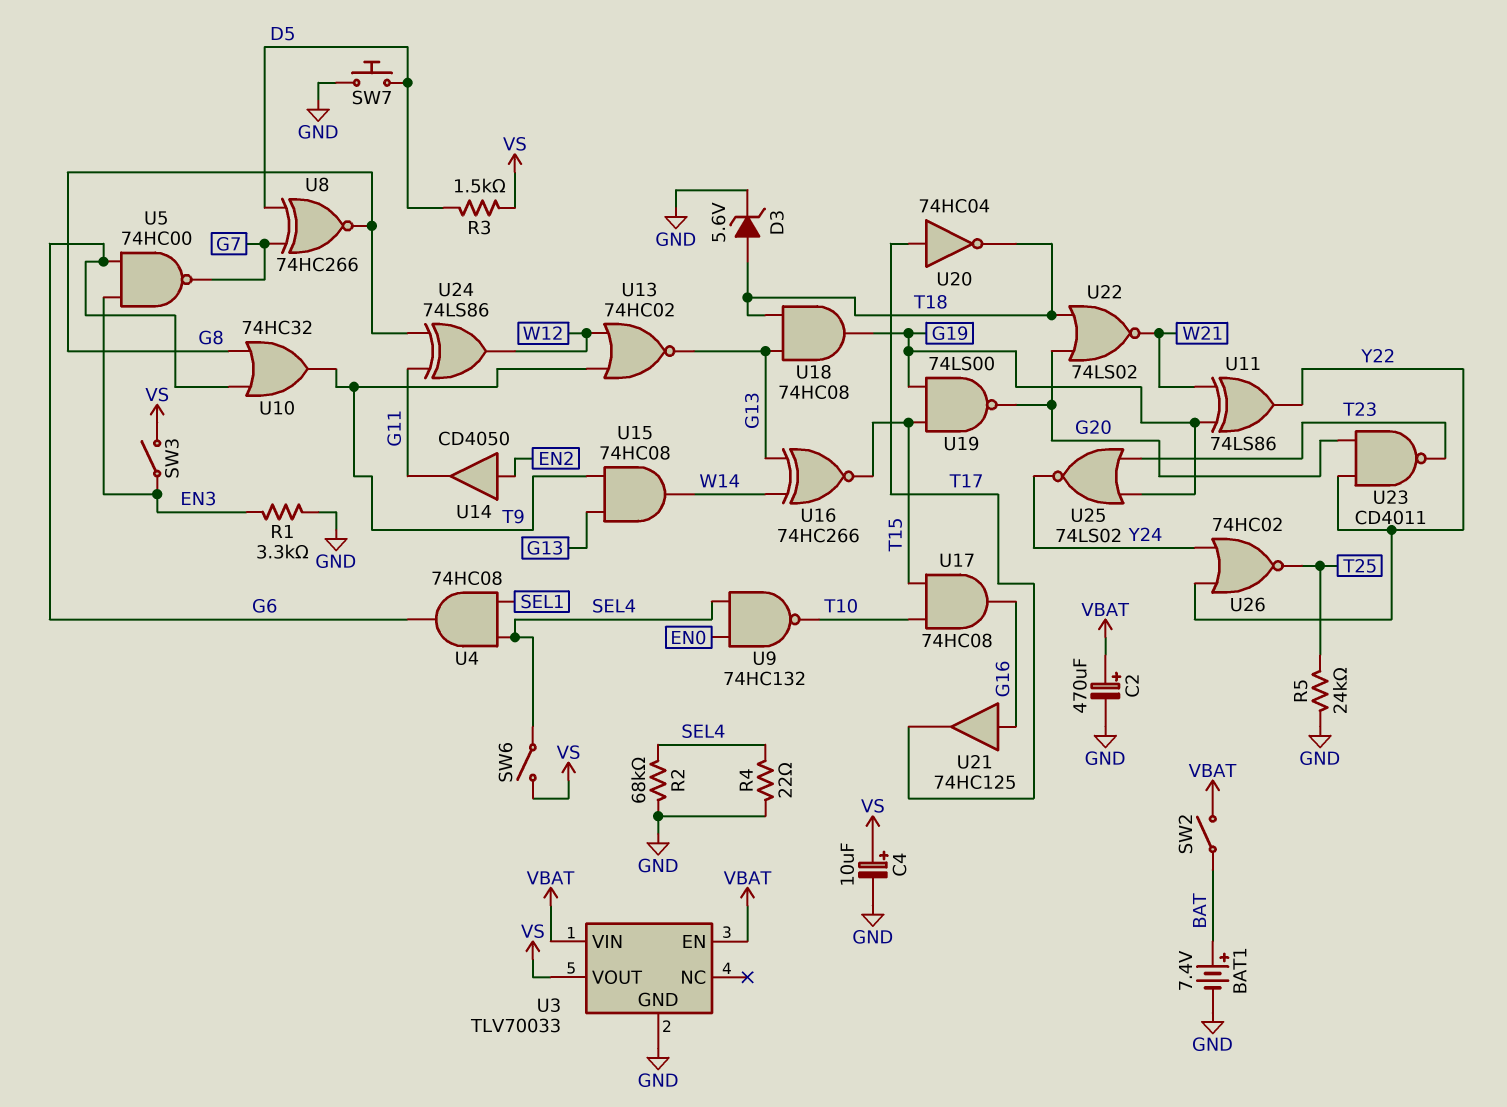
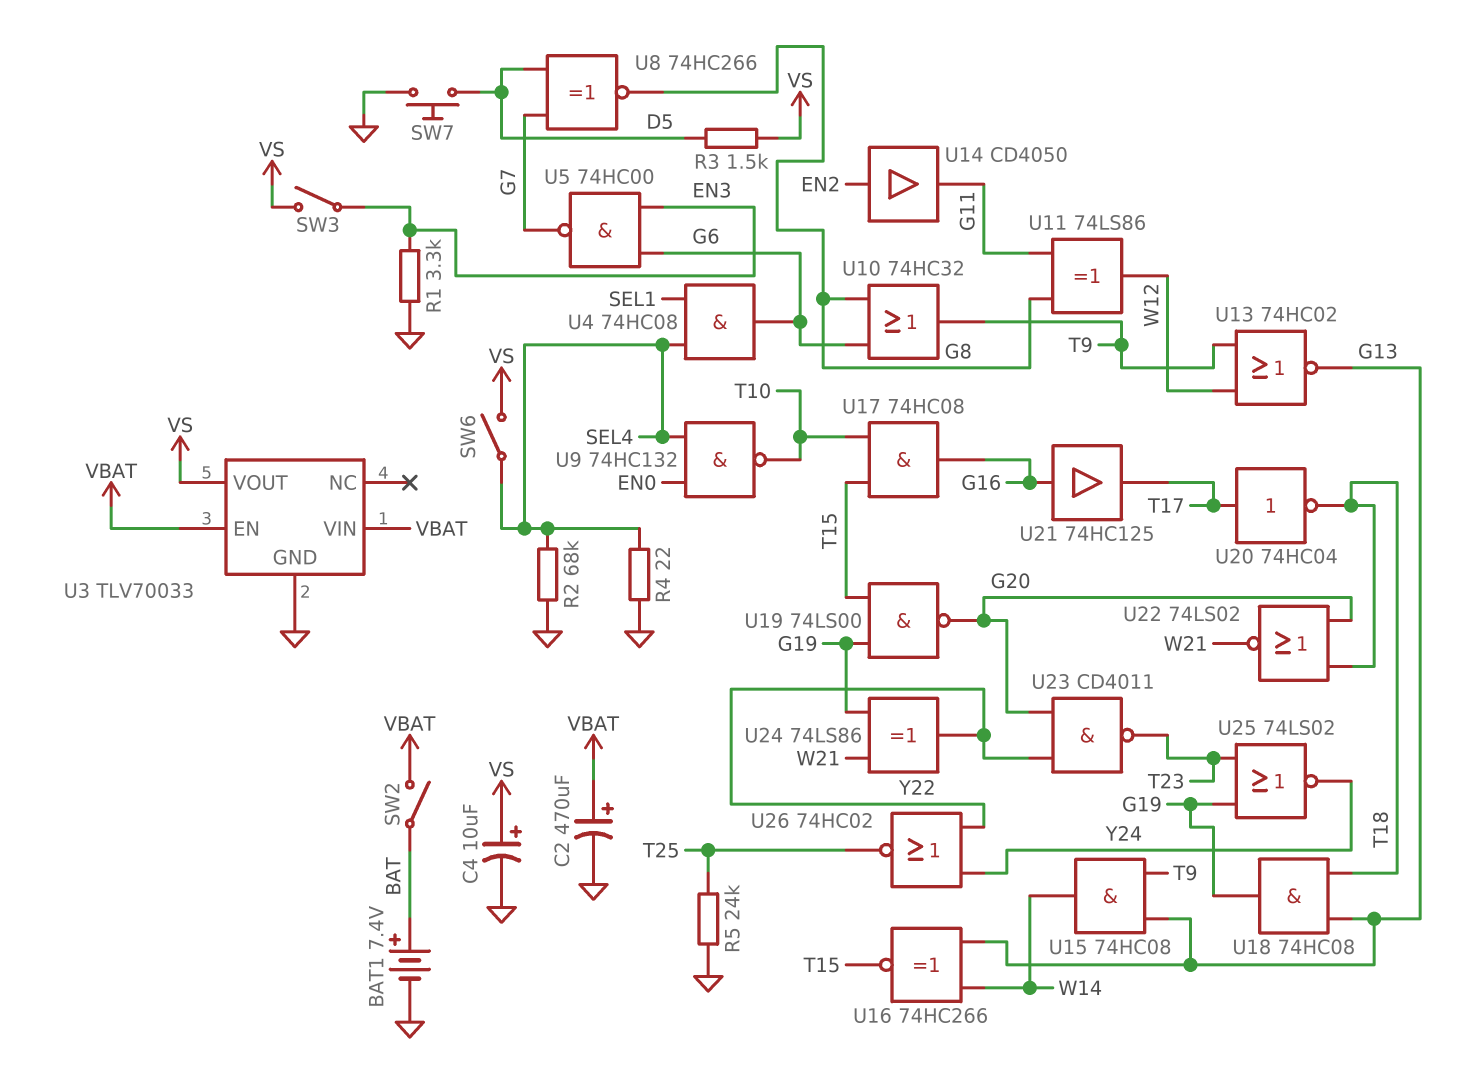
D3: zener 5.6V (A T18, K GND) -> none
U11: XOR 74LS86 (in G19, in W21, out Y22) -> XOR 74LS86 (in G8, in G11, out W12)
U24: XOR 74LS86 (in G8, in G11, out W12) -> XOR 74LS86 (in G19, in W21, out Y22)

